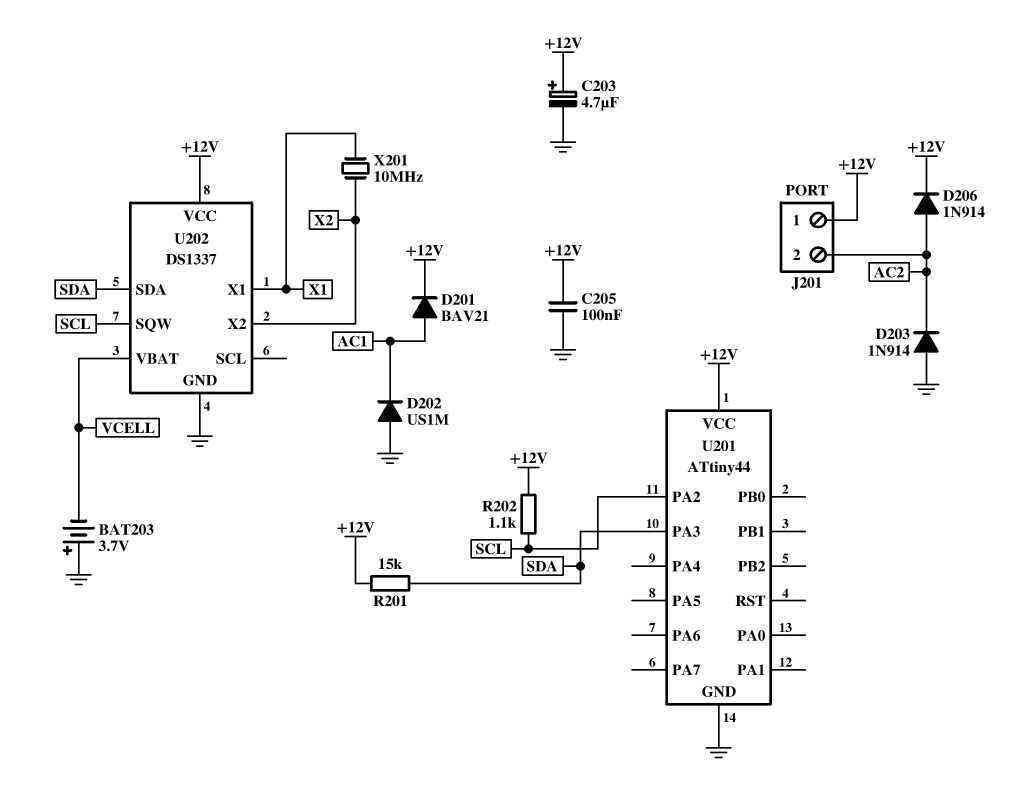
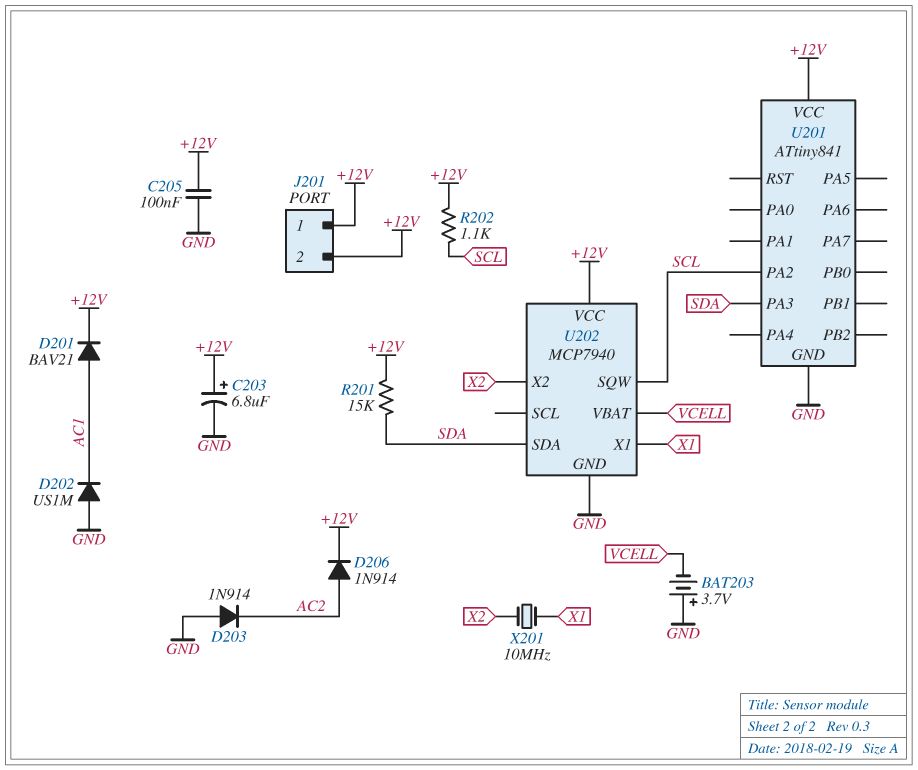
C203: 4.7uF (plus +12V, minus GND) -> 6.8uF (plus +12V, minus GND)
J201 pin 2: AC2 -> +12V
U201: ATtiny44 -> ATtiny841
U202: DS1337 -> MCP7940

